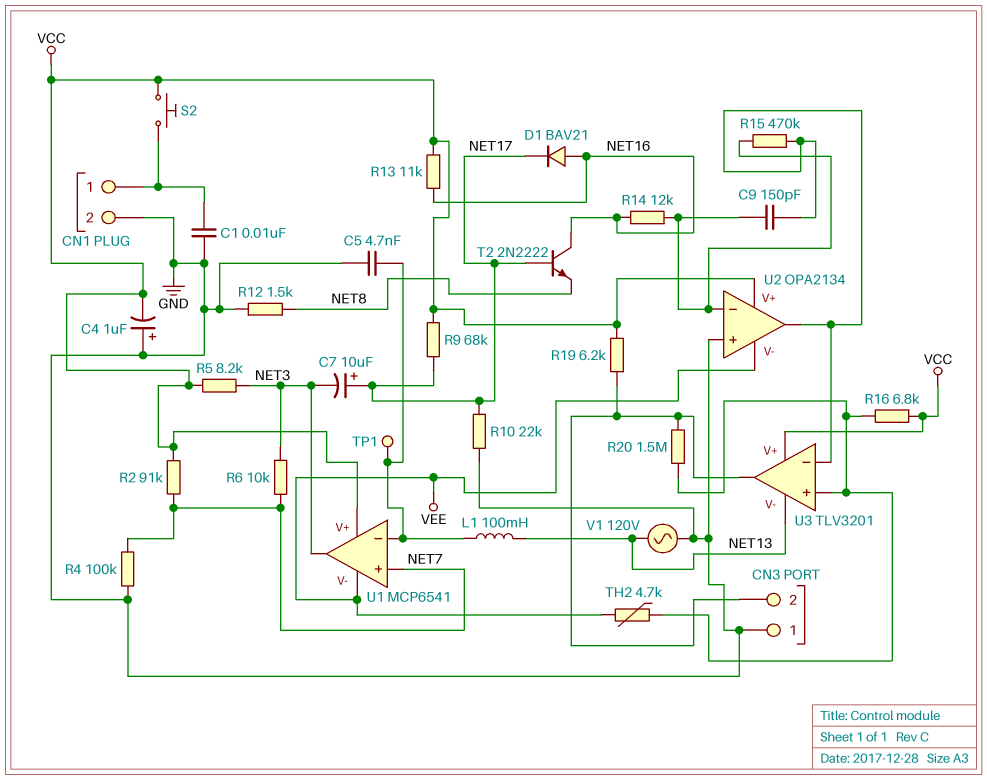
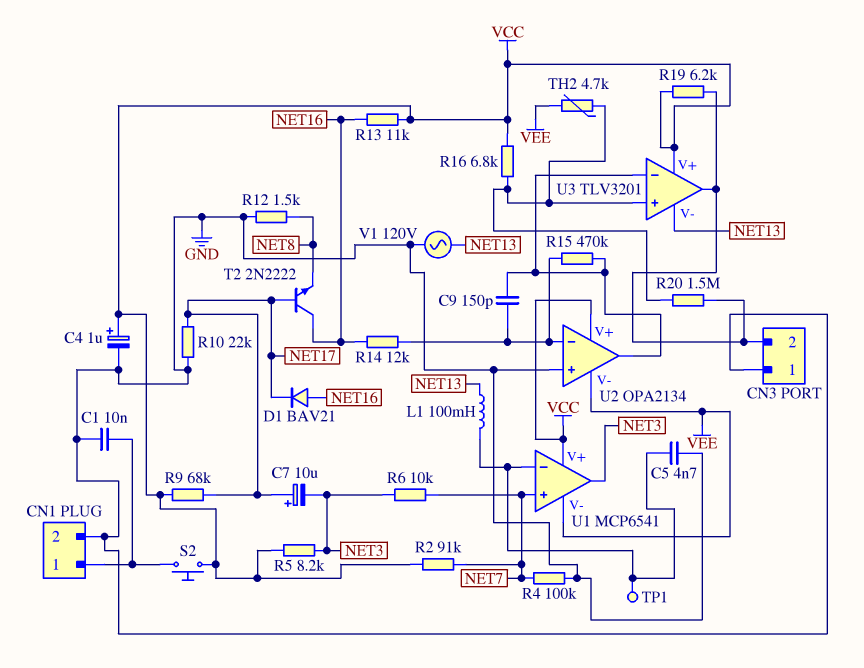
C4: 1uF (plus GND, minus VCC) -> 1uF (plus VCC, minus GND)

